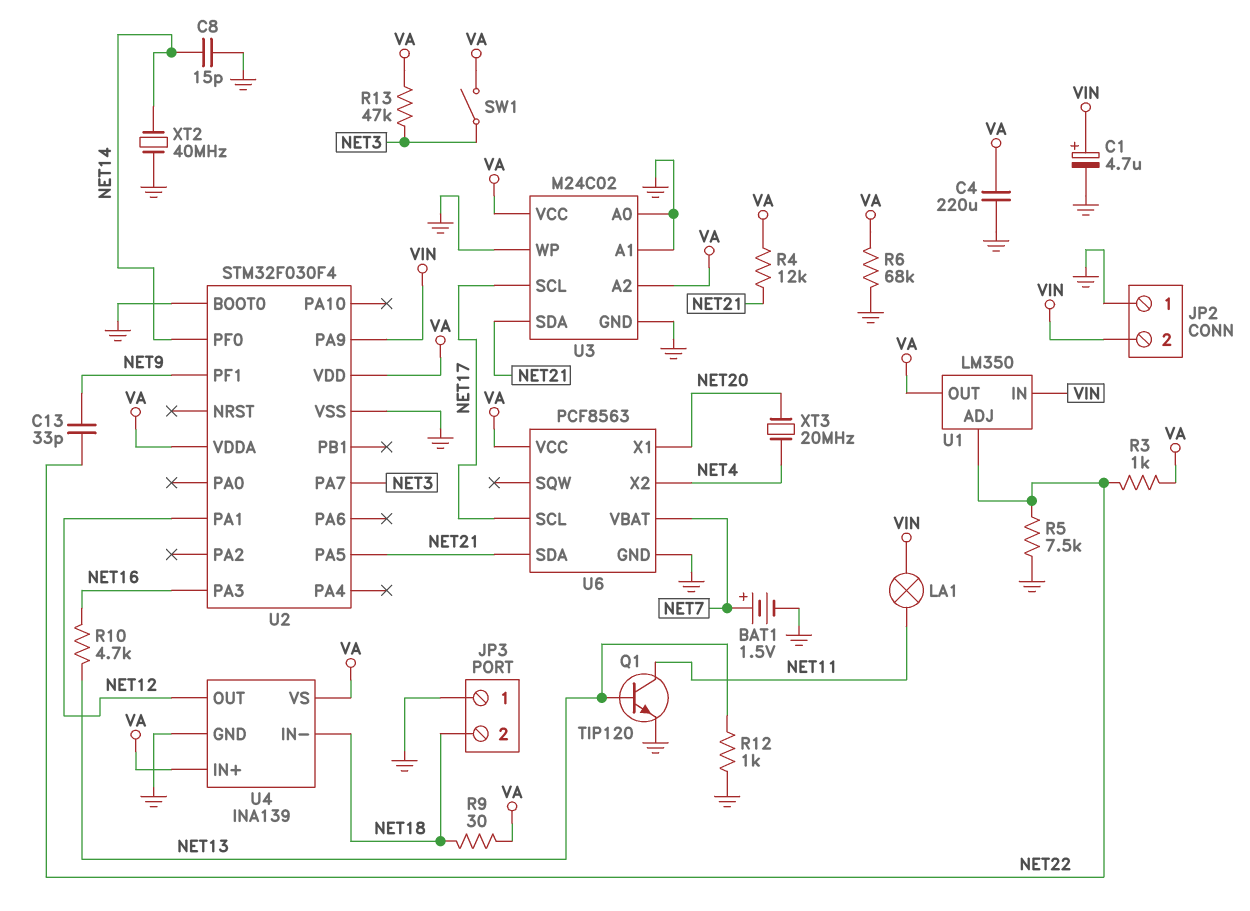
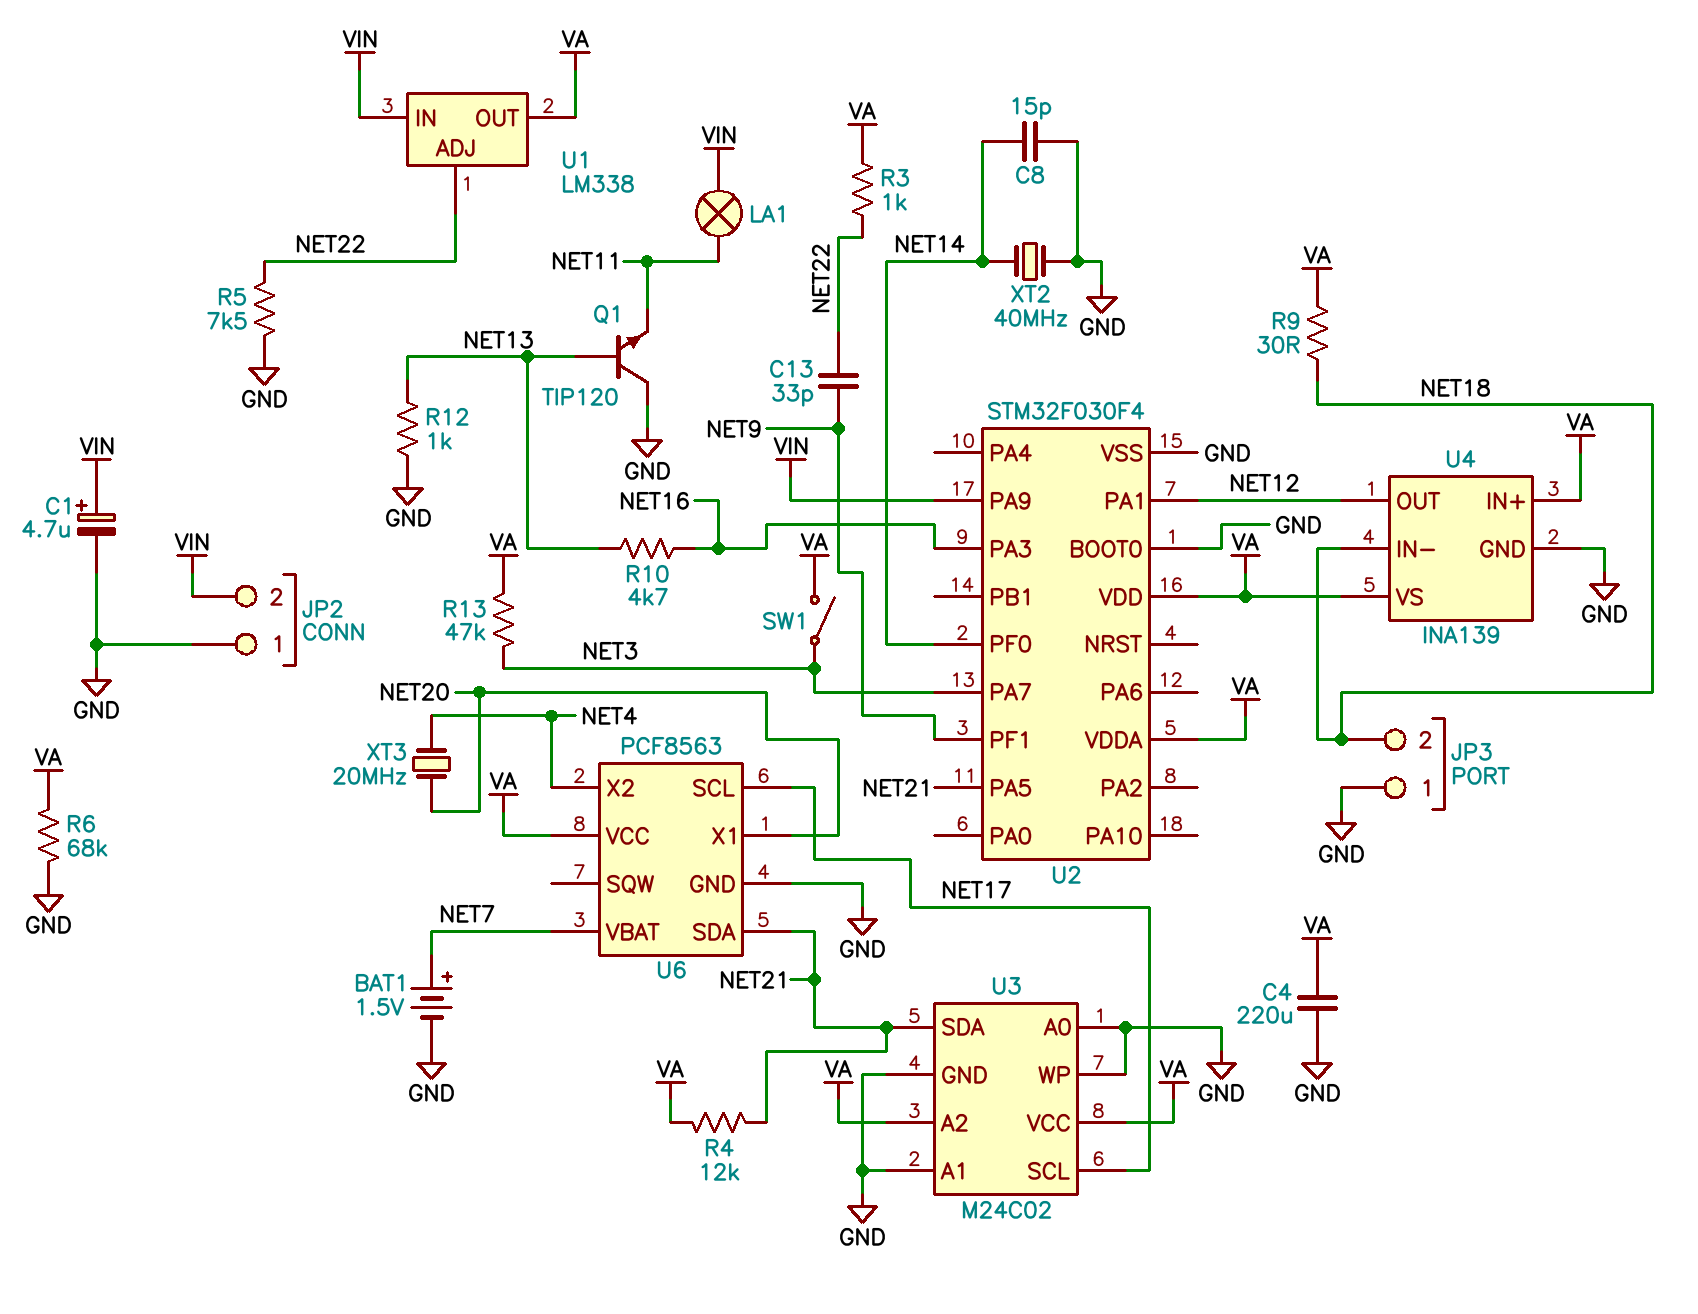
Q1: NPN TIP120 (B NET13, C NET11, E GND) -> NPN TIP120 (B NET13, C GND, E NET11)
U1: LM350 -> LM338

